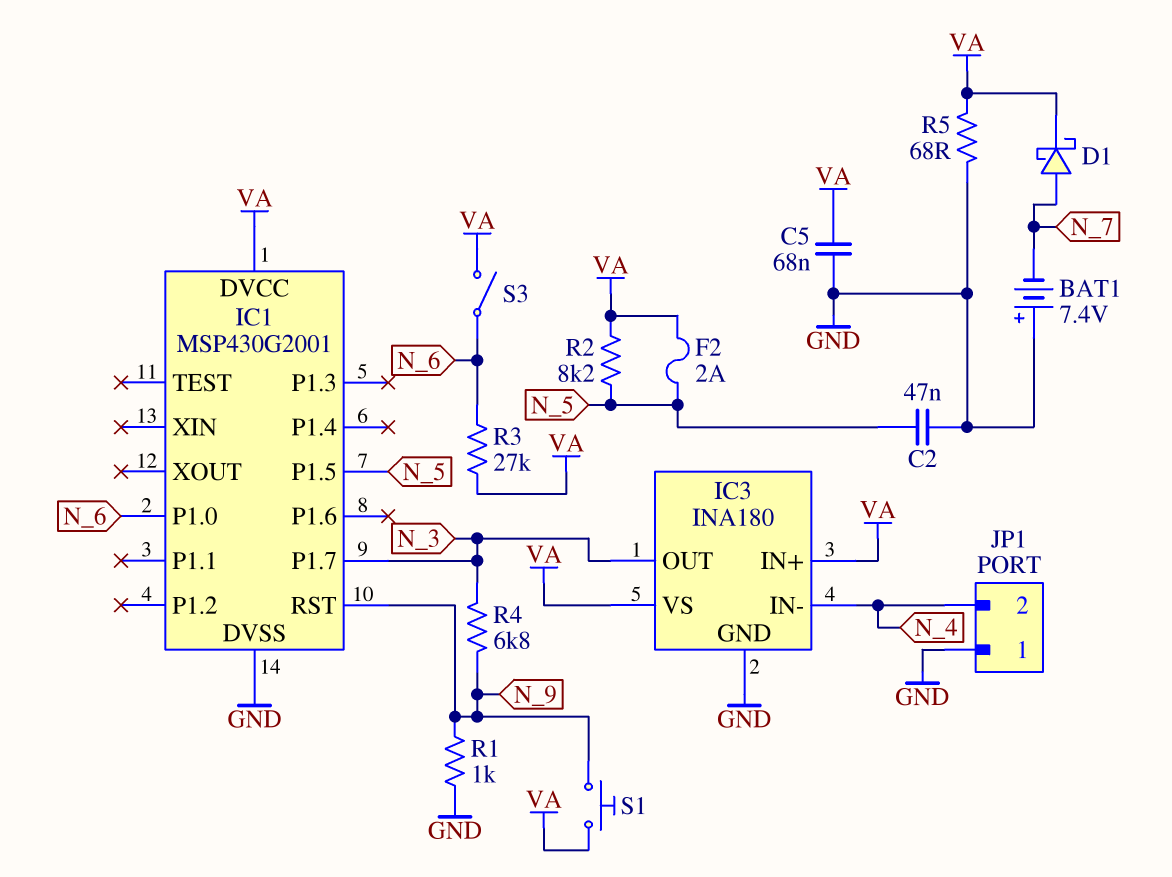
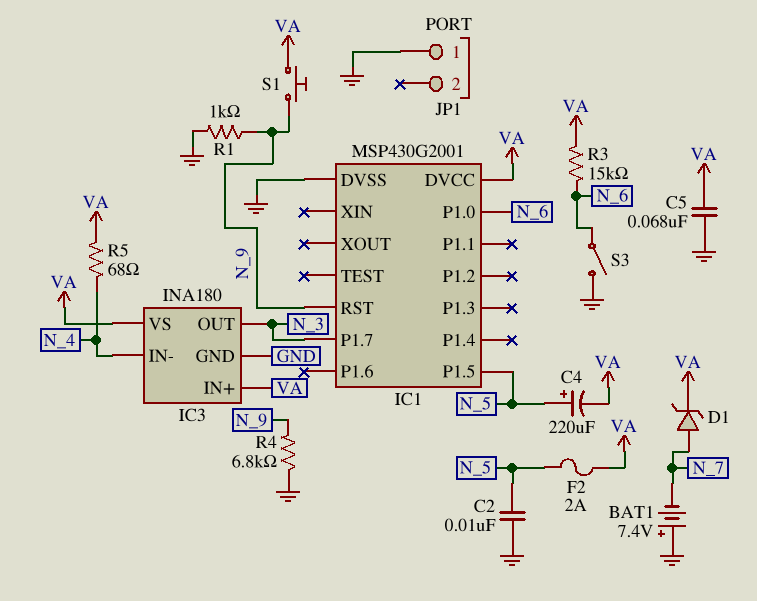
C2: 47nF (GND, N_5) -> 10nF (GND, N_5)
C4: none -> 220uF (plus N_5, minus VA)
D1: schottky (A N_7, K VA) -> zener (A N_7, K VA)
JP1 pin 2: N_4 -> none
R2: 8.2k (N_5, VA) -> none
R3: 27k (N_6, VA) -> 15k (N_6, VA)
R4: 6.8k (N_3, N_9) -> 6.8k (GND, N_9)
R5: 68 (GND, VA) -> 68 (N_4, VA)
S3: switch (N_6, VA) -> switch (GND, N_6)

